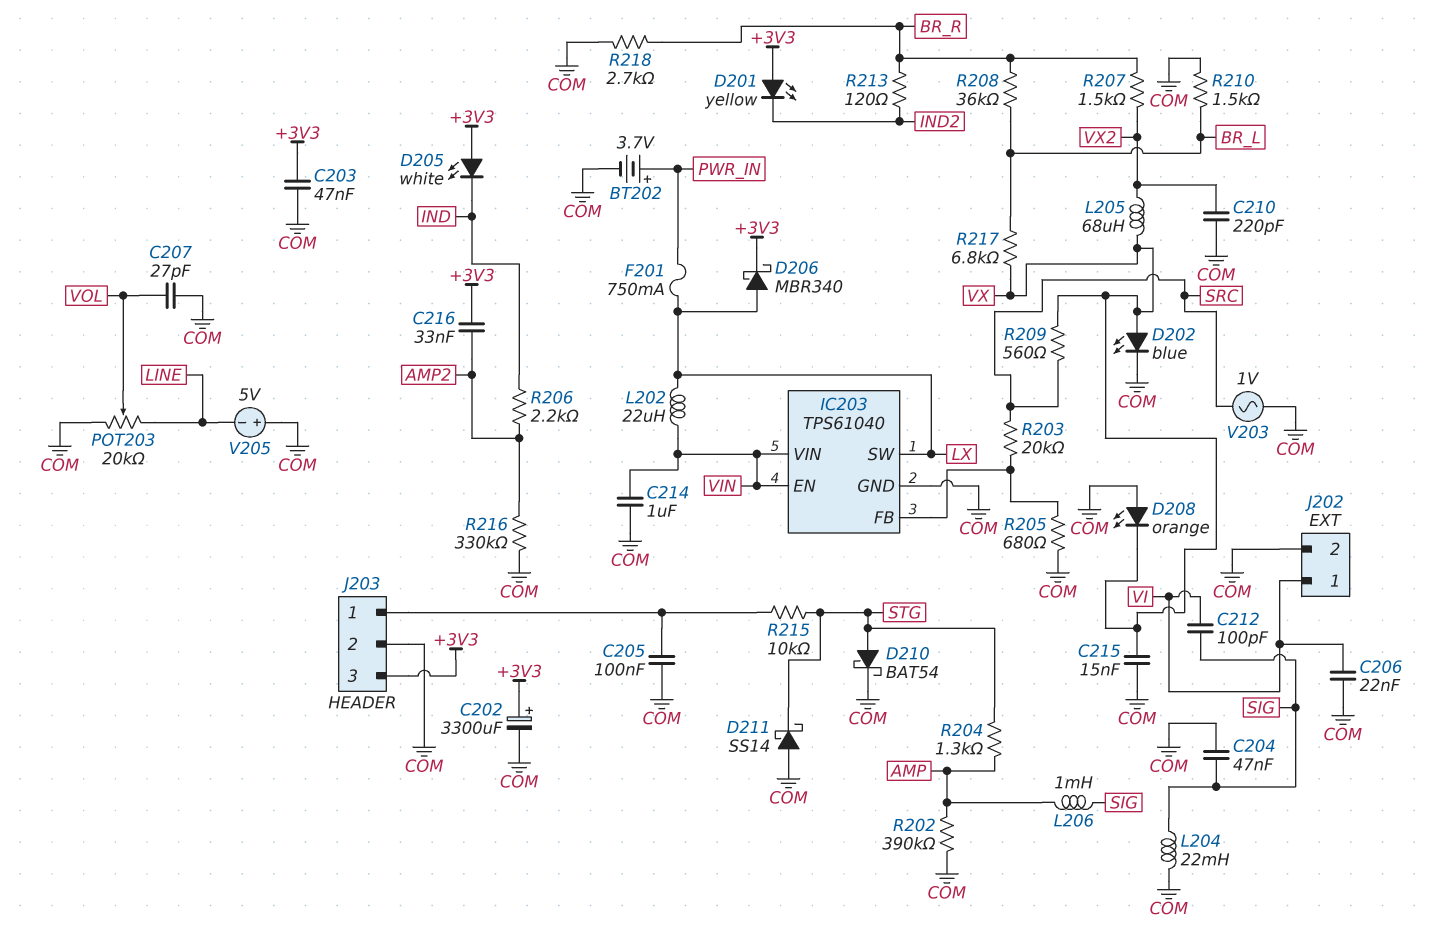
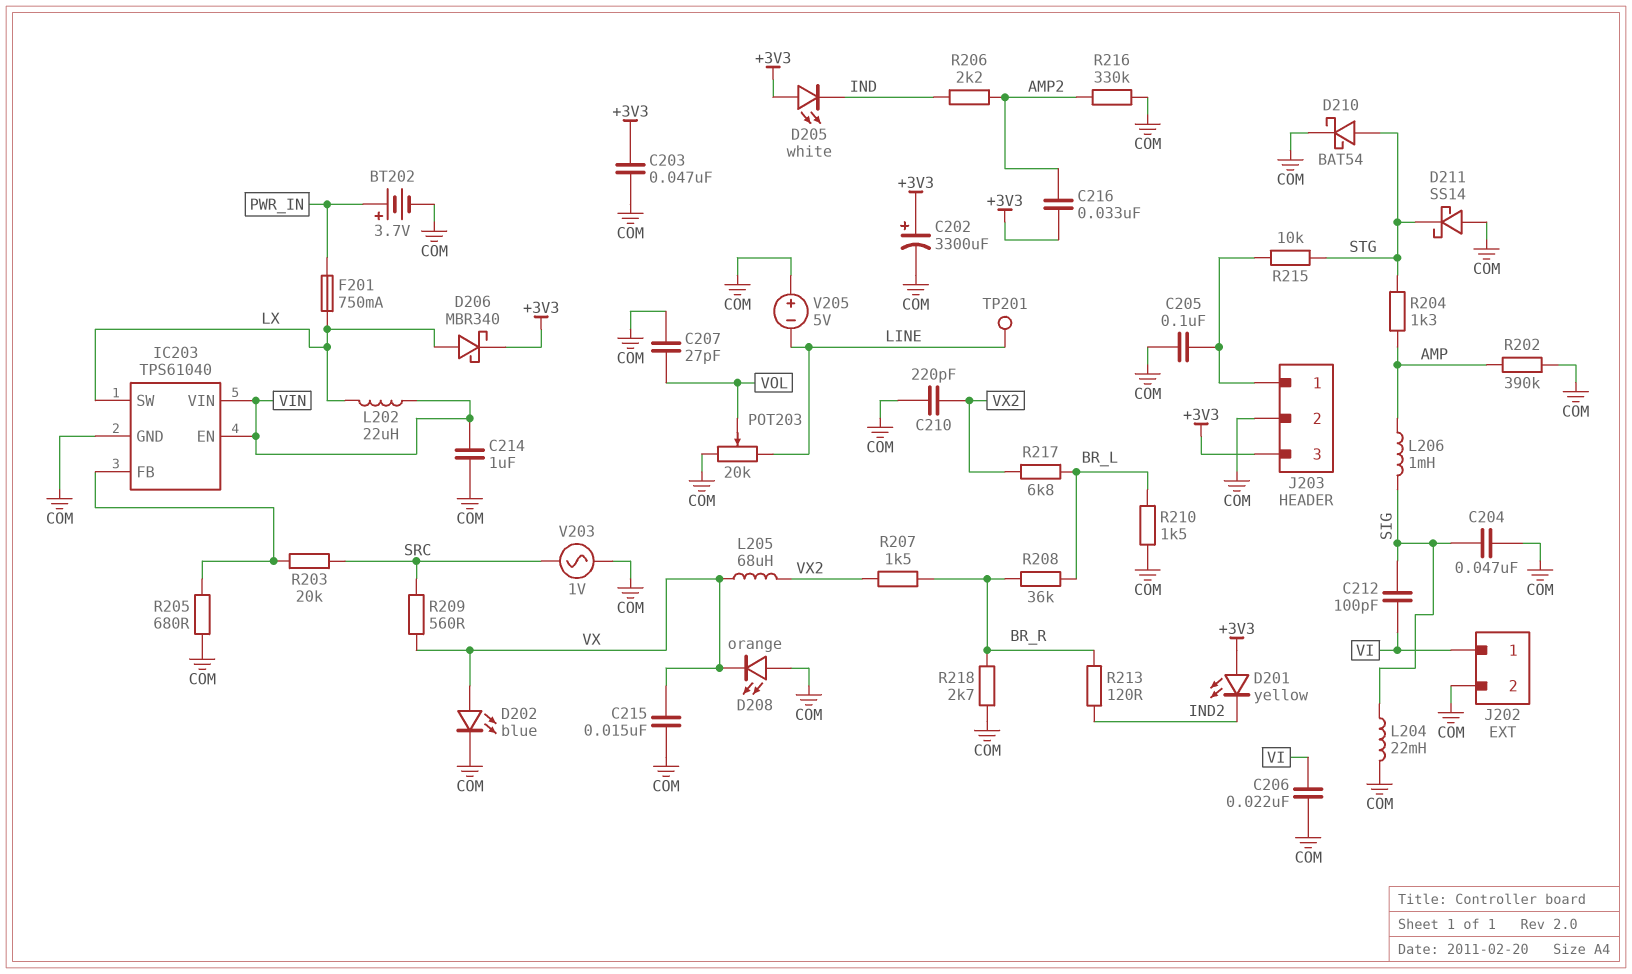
R217: 6.8k (BR_L, VX) -> 6.8k (BR_L, VX2)
TP201: none -> test point (LINE)

